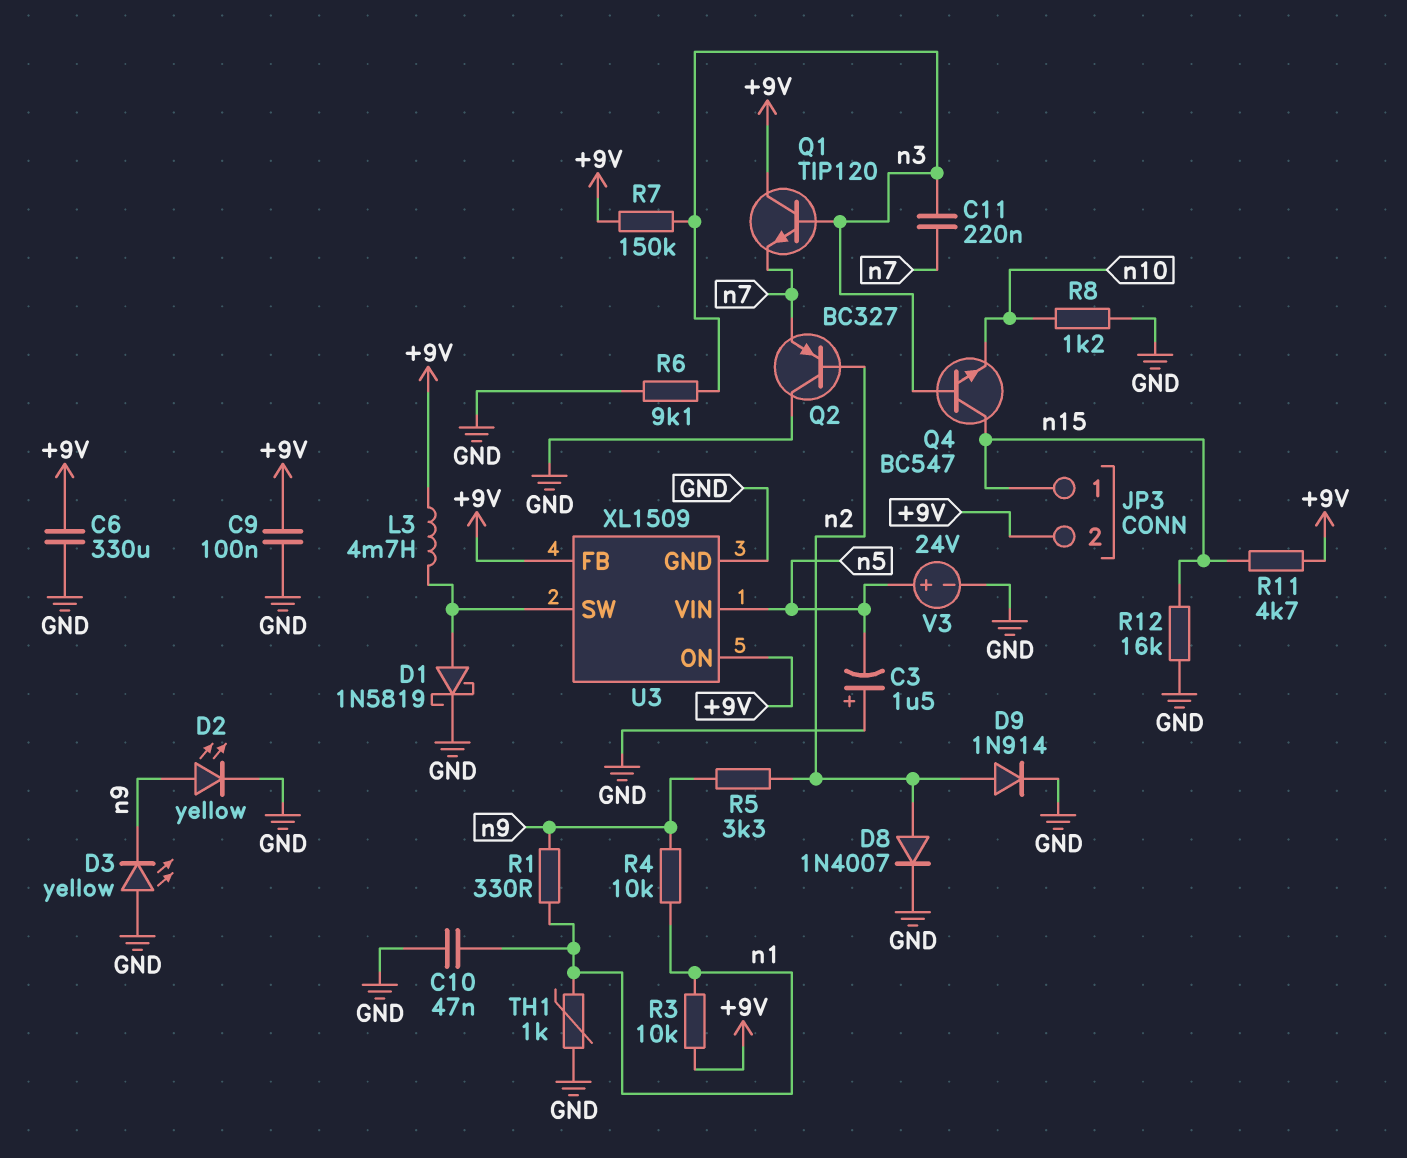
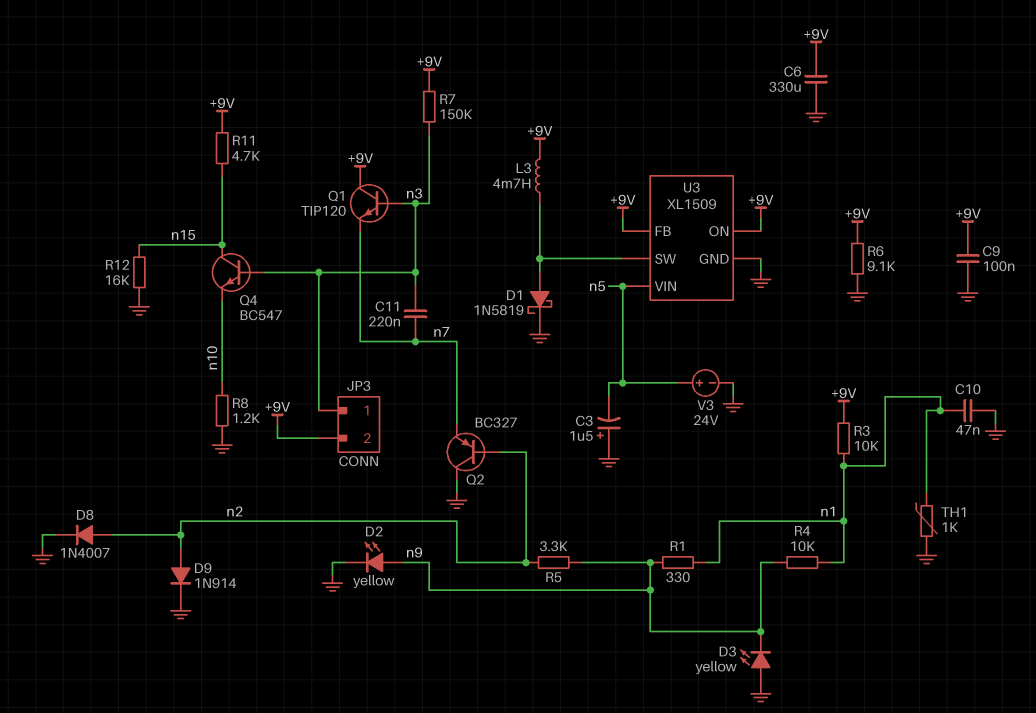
JP3 pin 1: n15 -> n3
R6: 9.1k (GND, n3) -> 9.1k (+9V, GND)

